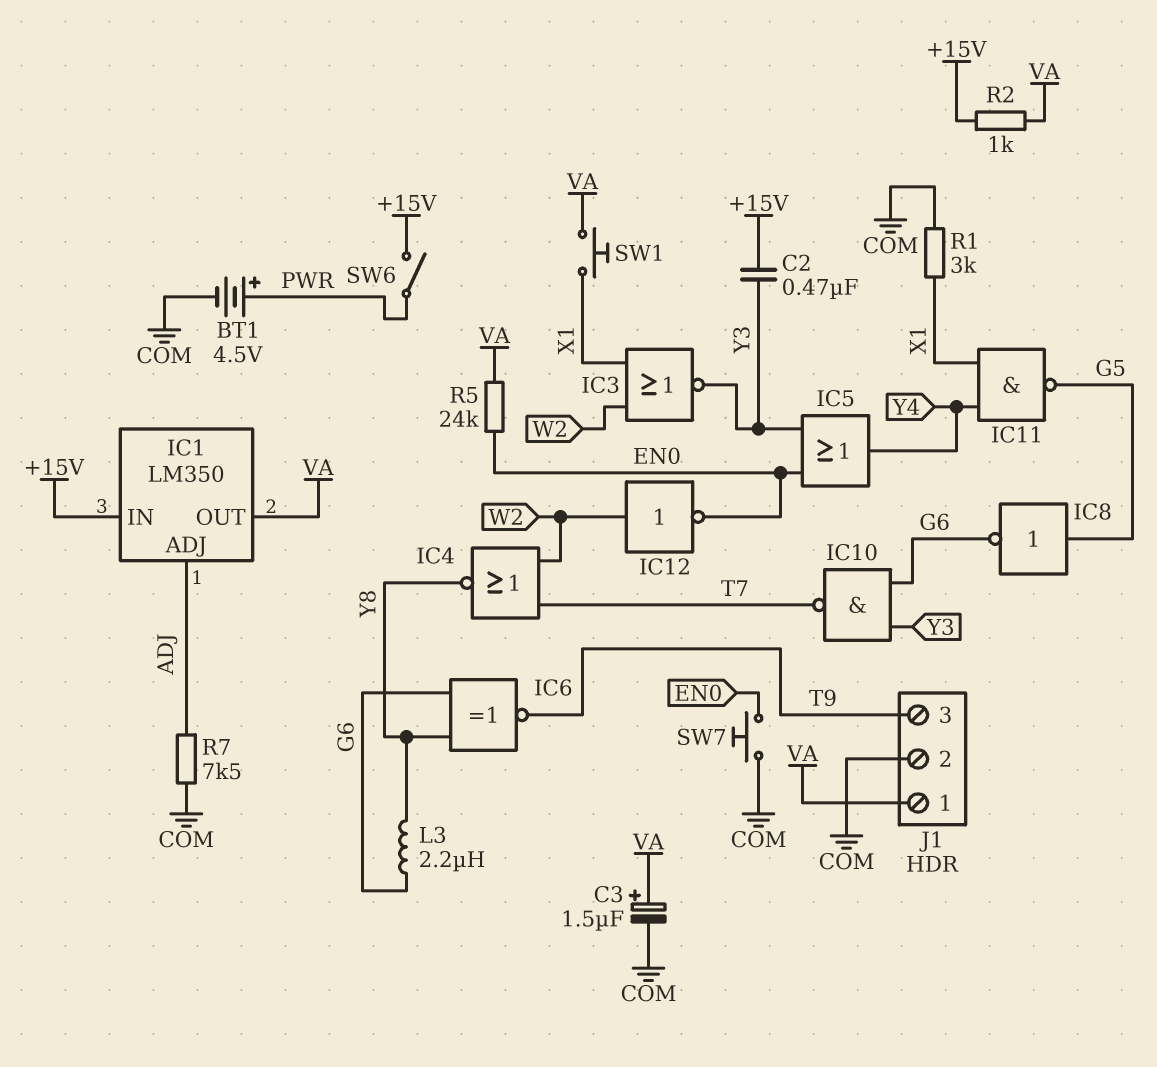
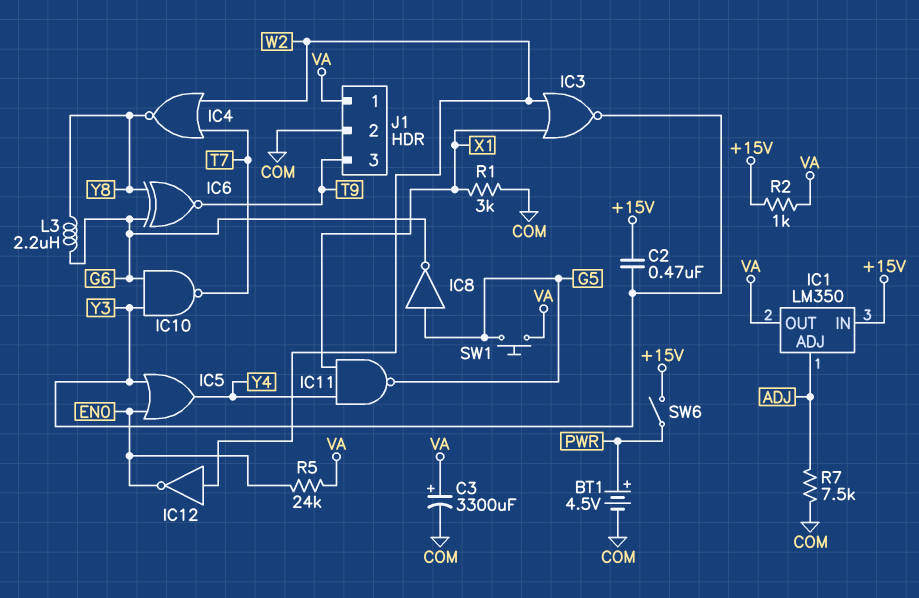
C3: 1.5uF (plus VA, minus COM) -> 3300uF (plus VA, minus COM)
SW1: button (VA, X1) -> button (G5, VA)
SW7: button (COM, EN0) -> none

